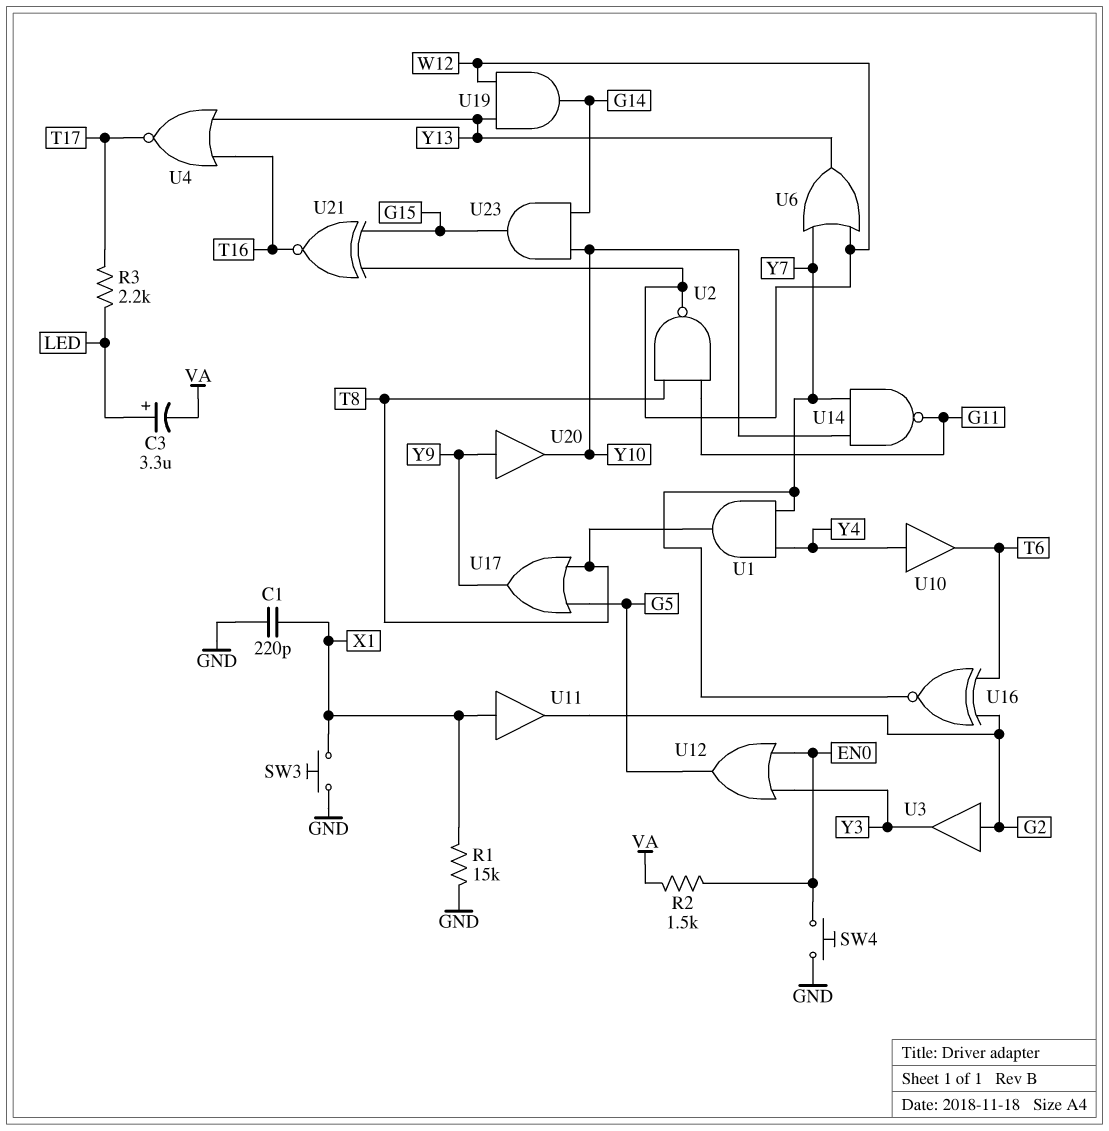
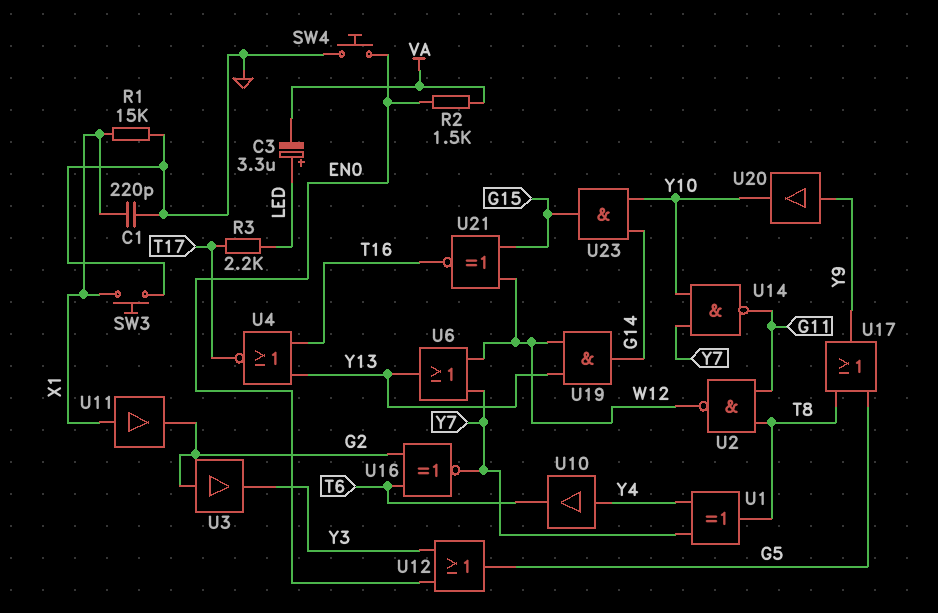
U1: AND (in Y4, in Y7, out T8) -> XOR (in Y4, in Y7, out T8)

